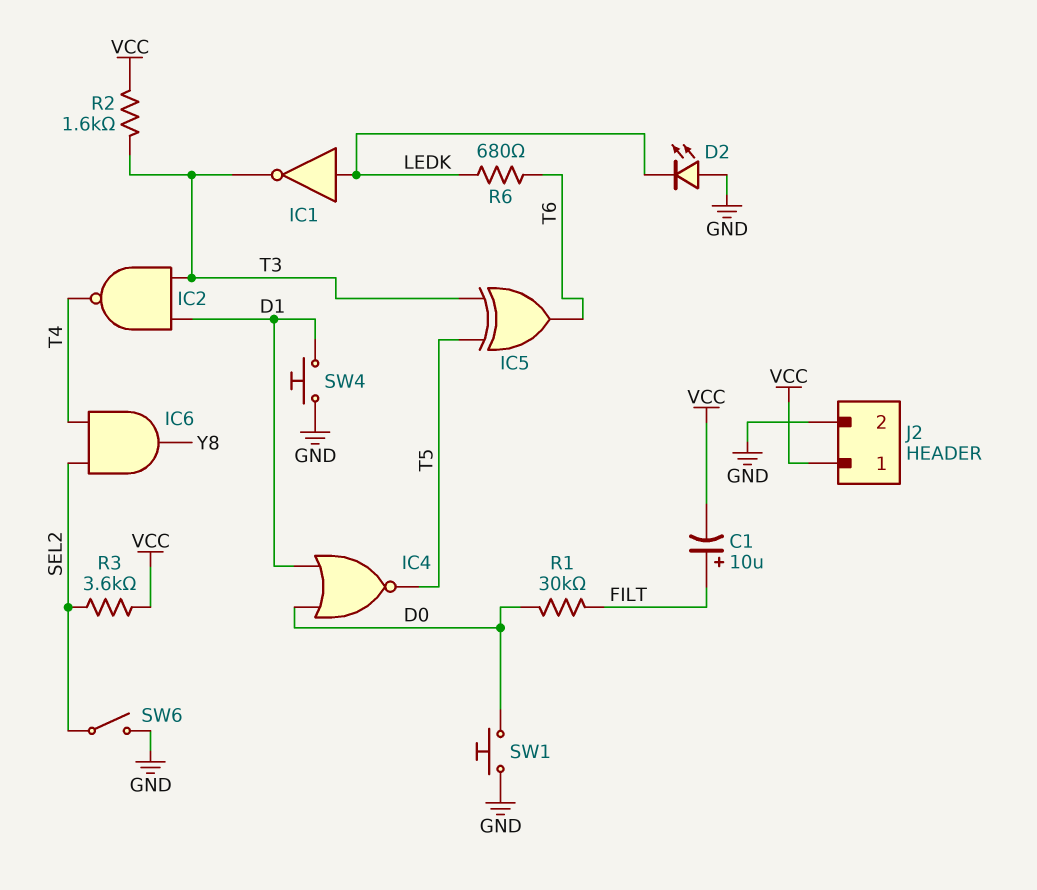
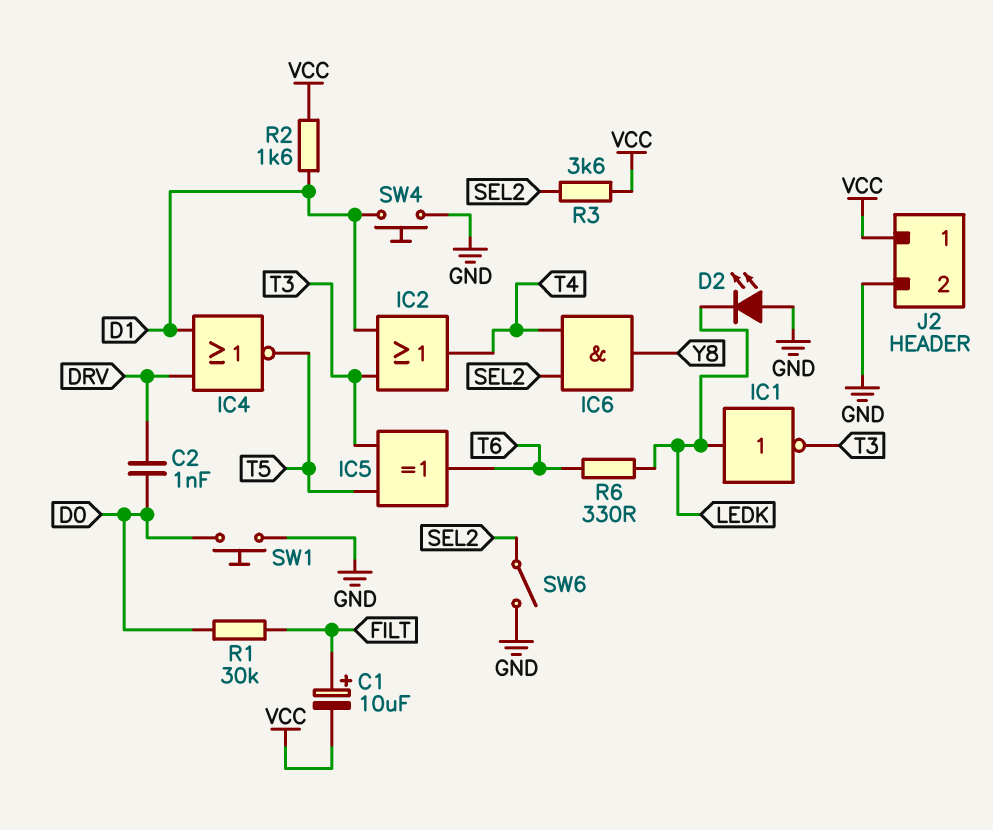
C2: none -> 1nF (D0, DRV)
IC2: NAND (in D1, in T3, out T4) -> OR (in D1, in T3, out T4)
IC4: NOR (in D0, in D1, out T5) -> NOR (in D1, in DRV, out T5)
R2: 1.6k (T3, VCC) -> 1.6k (D1, VCC)
R6: 680 (LEDK, T6) -> 330 (LEDK, T6)

